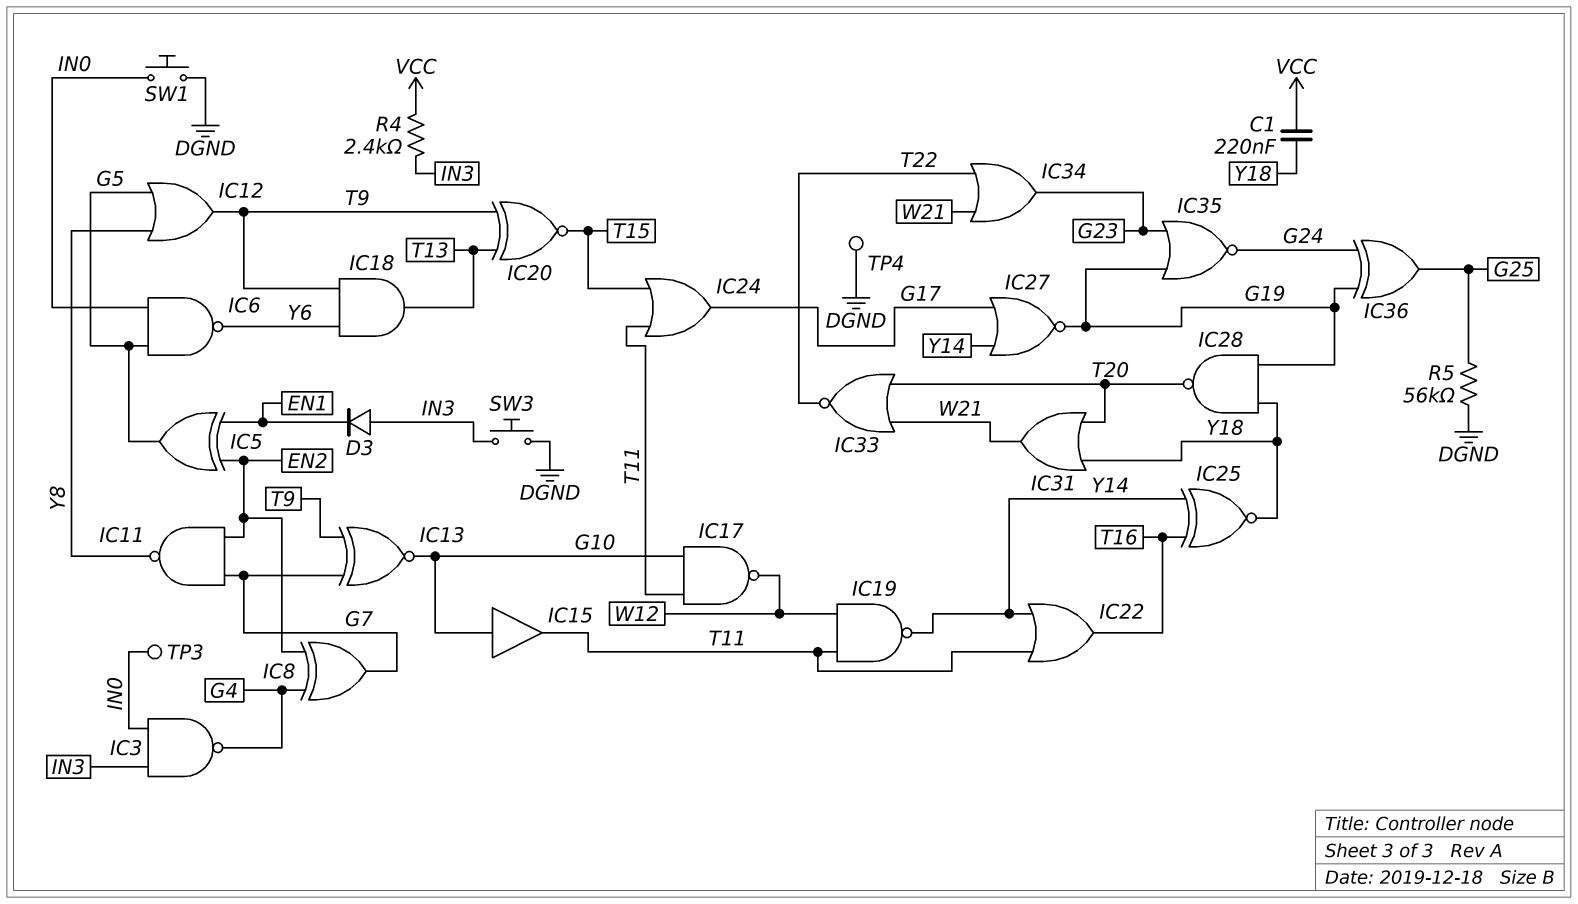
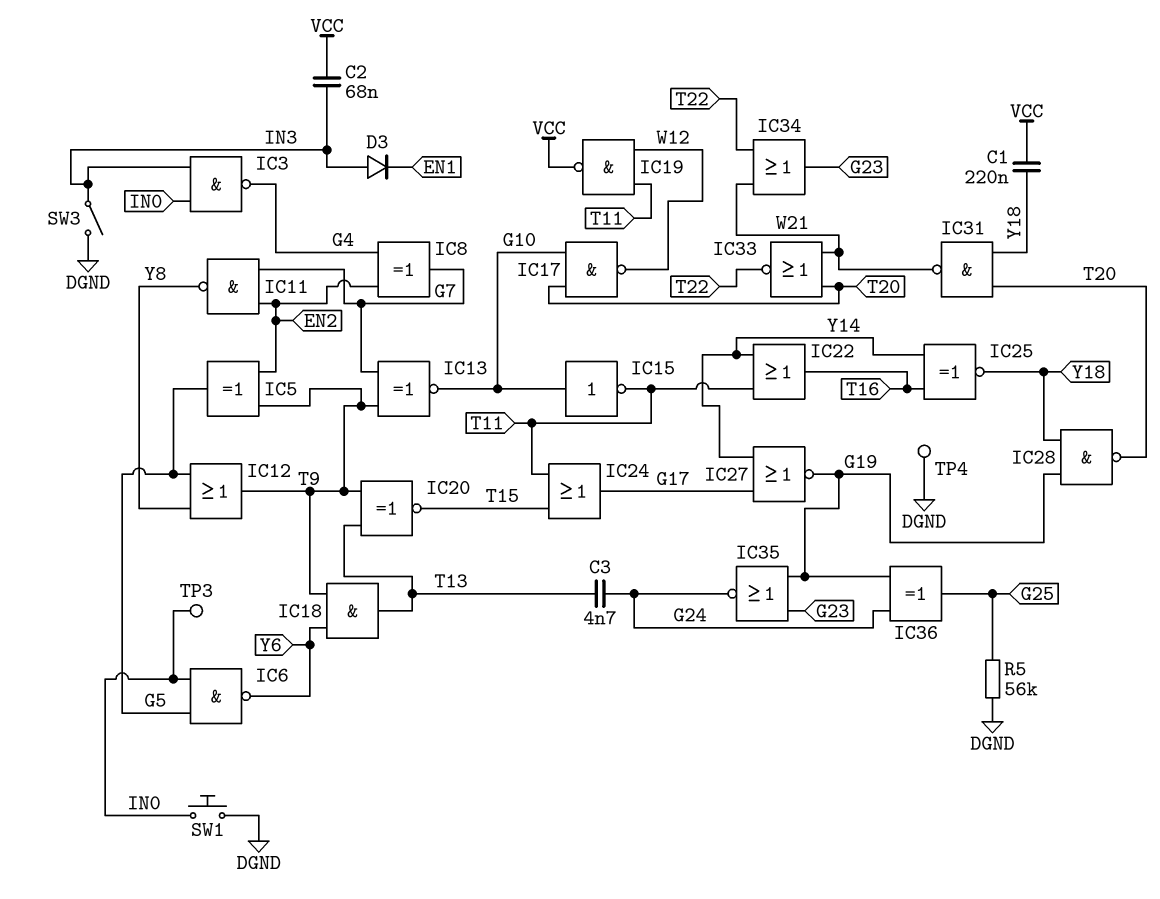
C2: none -> 68nF (IN3, VCC)
C3: none -> 4.7nF (G24, T13)
IC5: XOR (in EN1, in EN2, out G5) -> XOR (in EN2, in T9, out G5)
IC15: buffer (in G10, out T11) -> NOT (in G10, out T11)
IC17: NAND (in G10, in T11, out W12) -> NAND (in G10, in T20, out W12)
IC19: NAND (in T11, in W12, out Y14) -> NAND (in T11, in W12, out VCC)
IC31: OR (in T20, in Y18, out W21) -> NAND (in T20, in Y18, out W21)
R4: 2.4k (IN3, VCC) -> none
SW3: button (DGND, IN3) -> switch (DGND, IN3)

